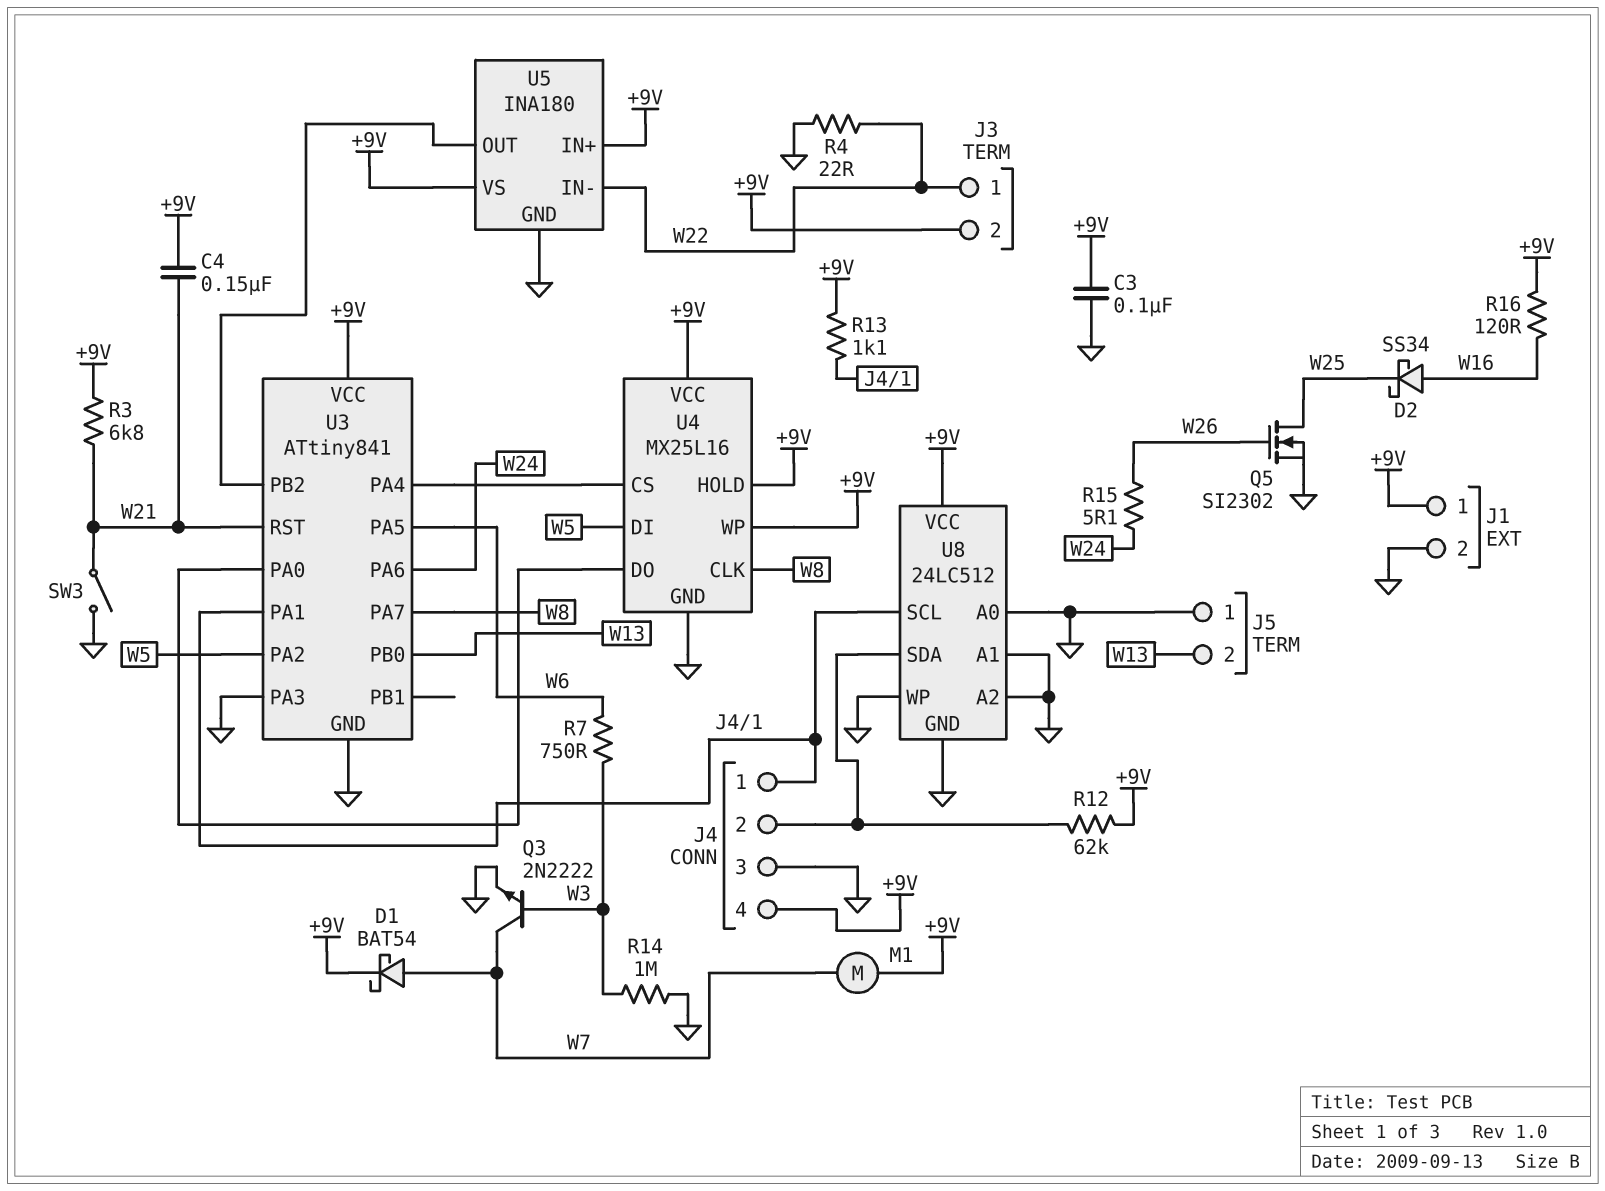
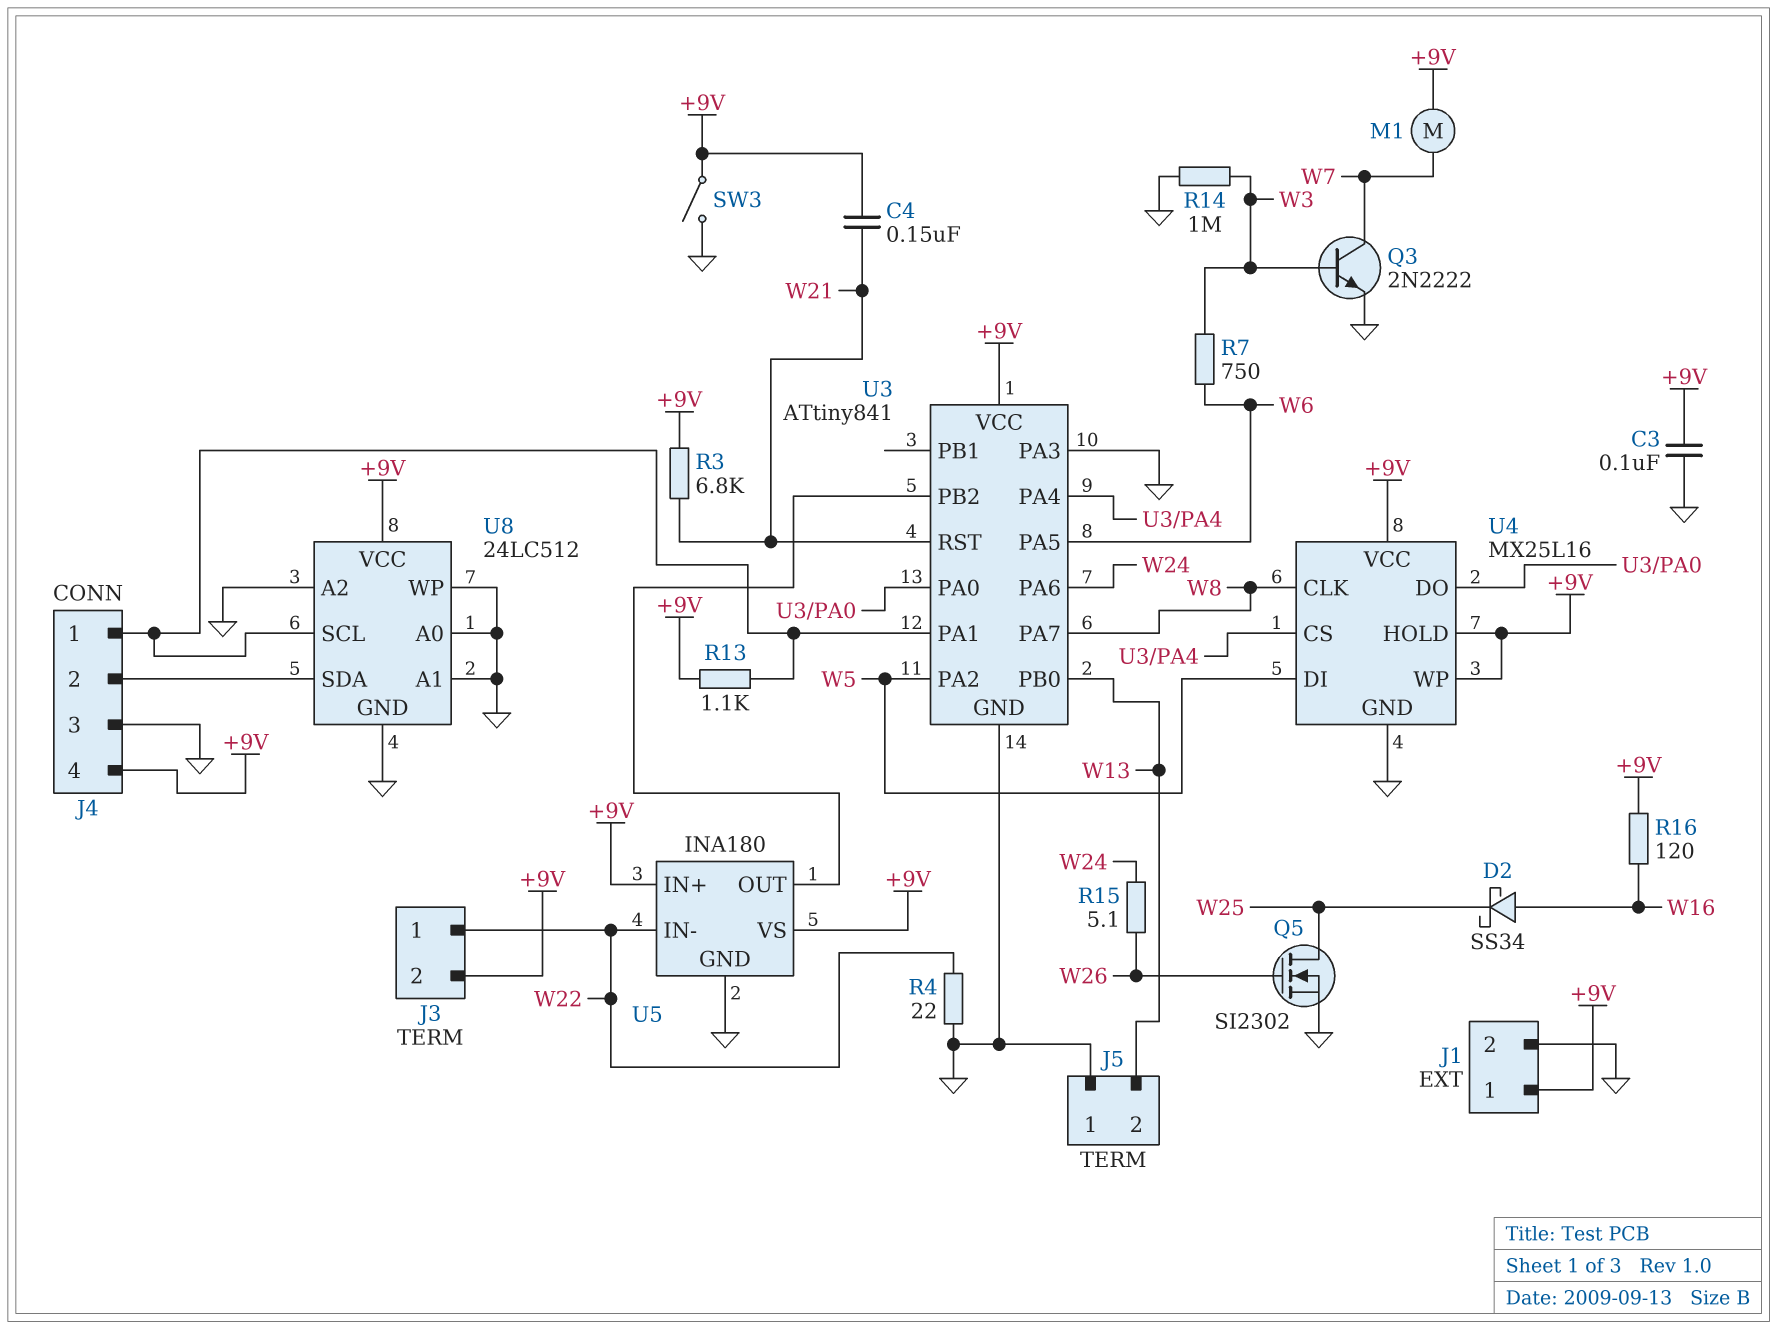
D1: schottky BAT54 (A W7, K +9V) -> none
R12: 62k (+9V, J4/2) -> none
SW3: switch (GND, W21) -> switch (+9V, GND)

